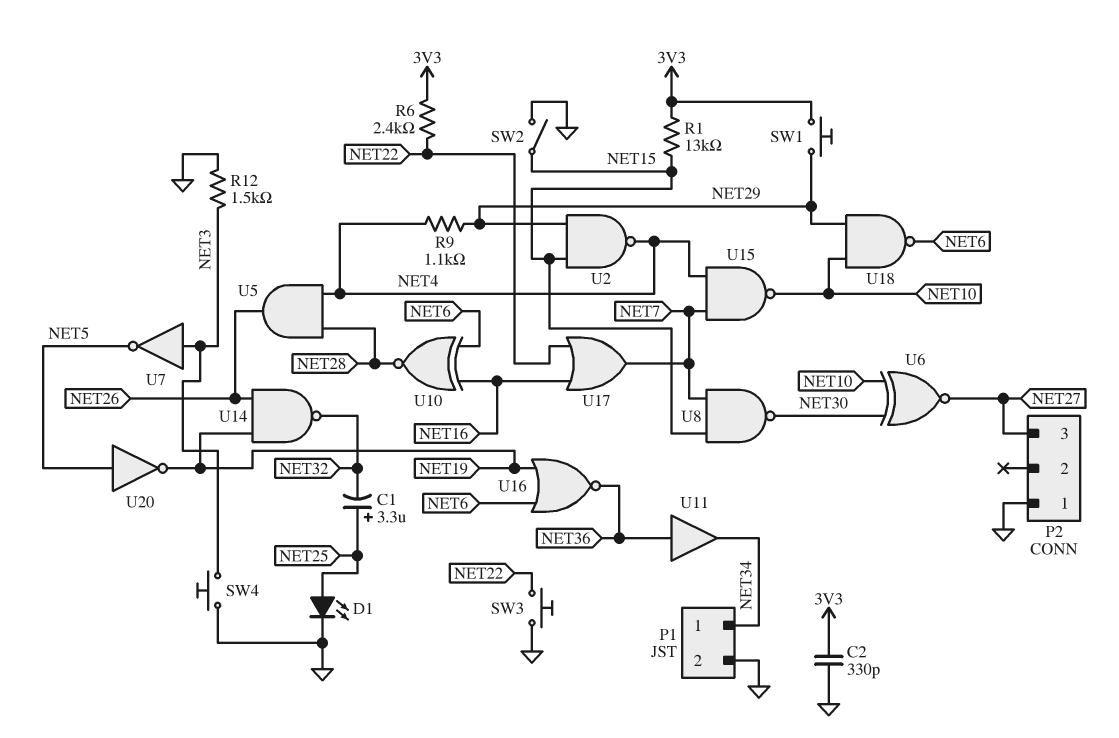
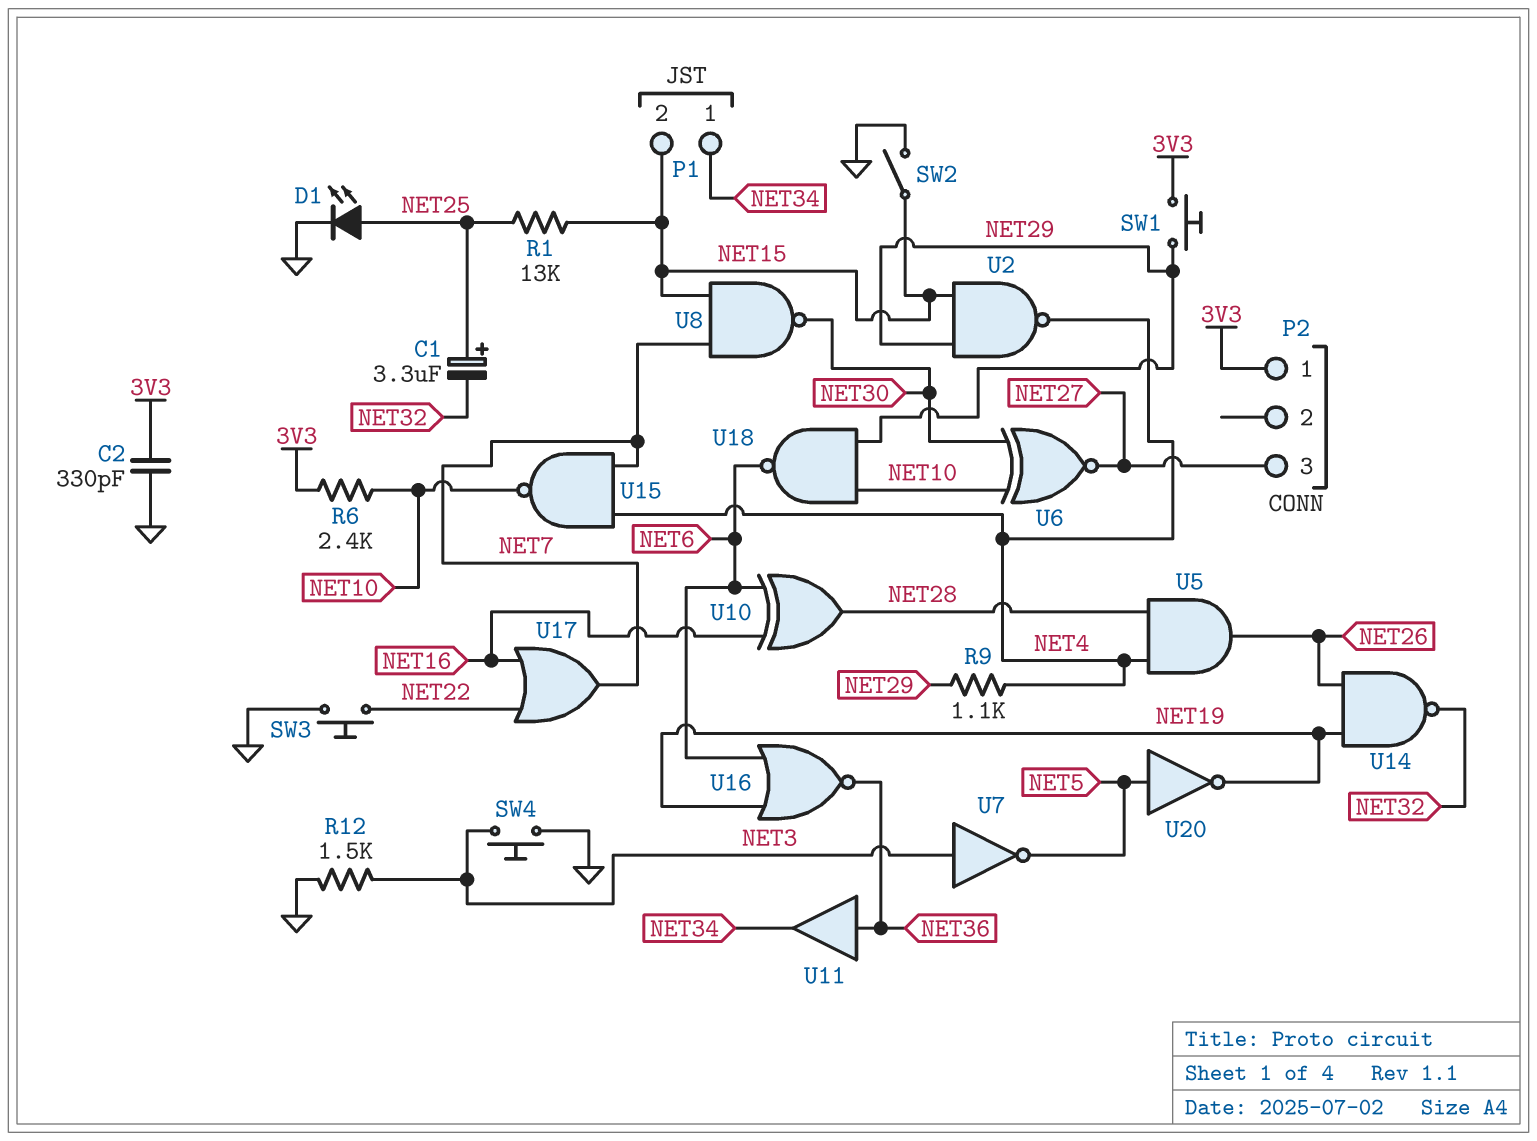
P1 pin 2: GND -> NET15
P2 pin 1: GND -> 3V3
R1: 13k (3V3, NET15) -> 13k (NET15, NET25)
R6: 2.4k (3V3, NET22) -> 2.4k (3V3, NET10)
U10: XNOR (in NET6, in NET16, out NET28) -> XOR (in NET6, in NET16, out NET28)

